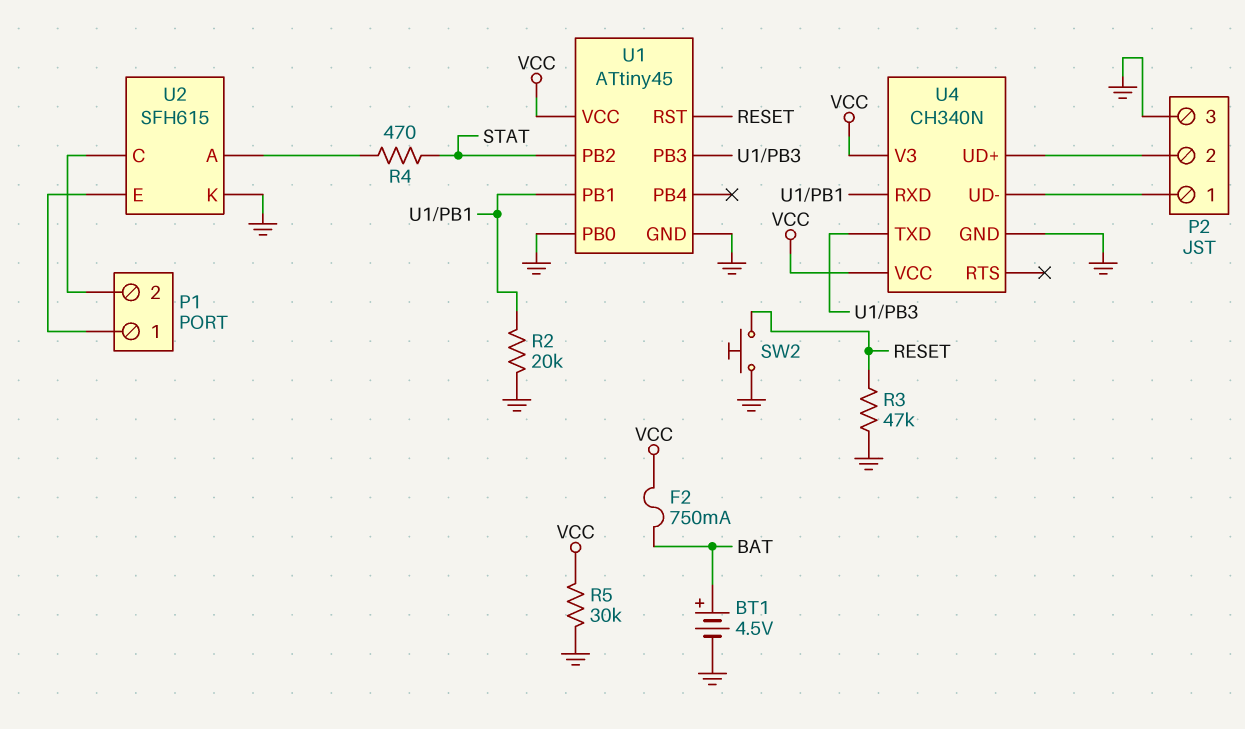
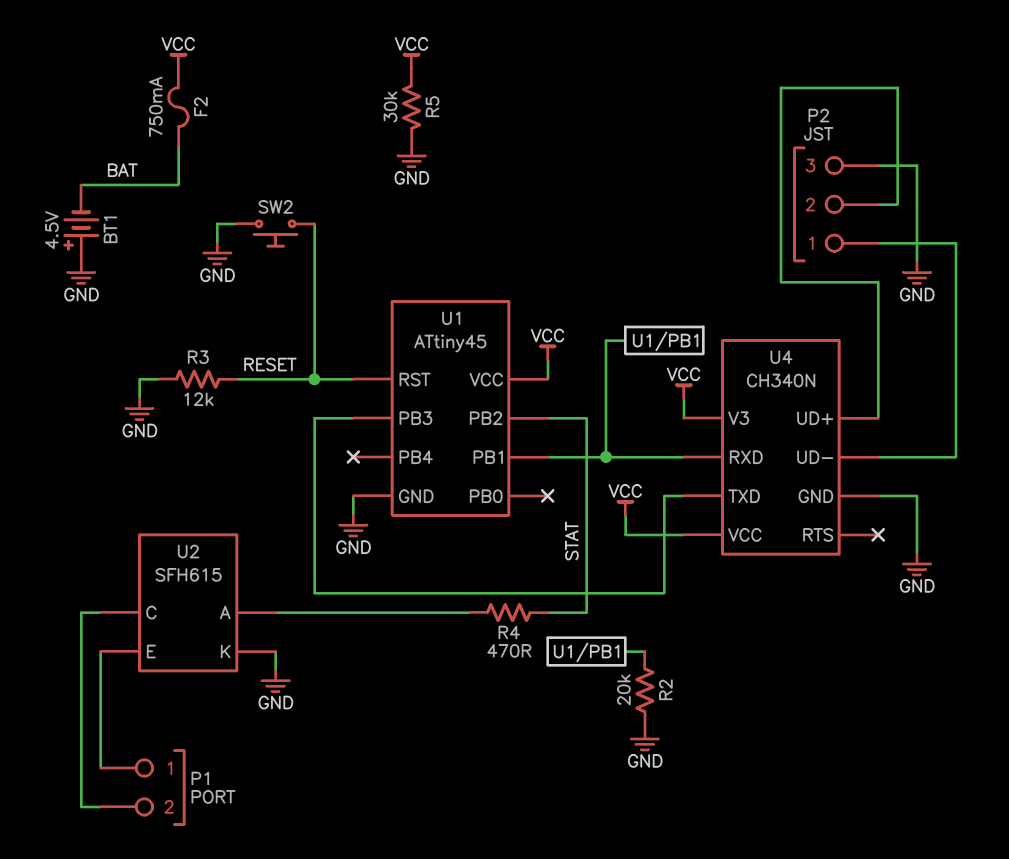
BT1: 4.5V (plus BAT, minus GND) -> 4.5V (plus GND, minus BAT)
R3: 47k (GND, RESET) -> 12k (GND, RESET)
U1 pin PB0: GND -> none

